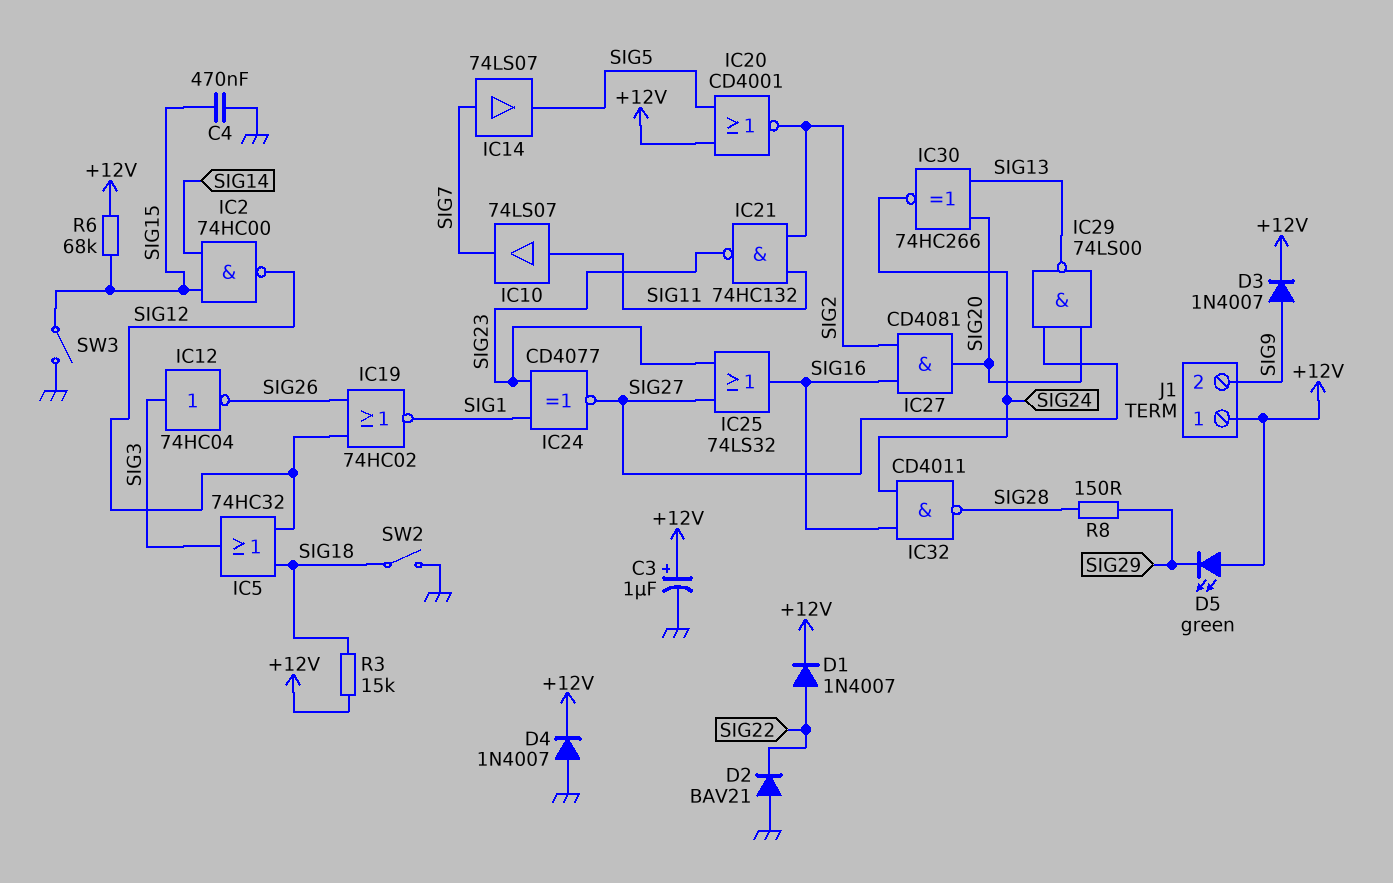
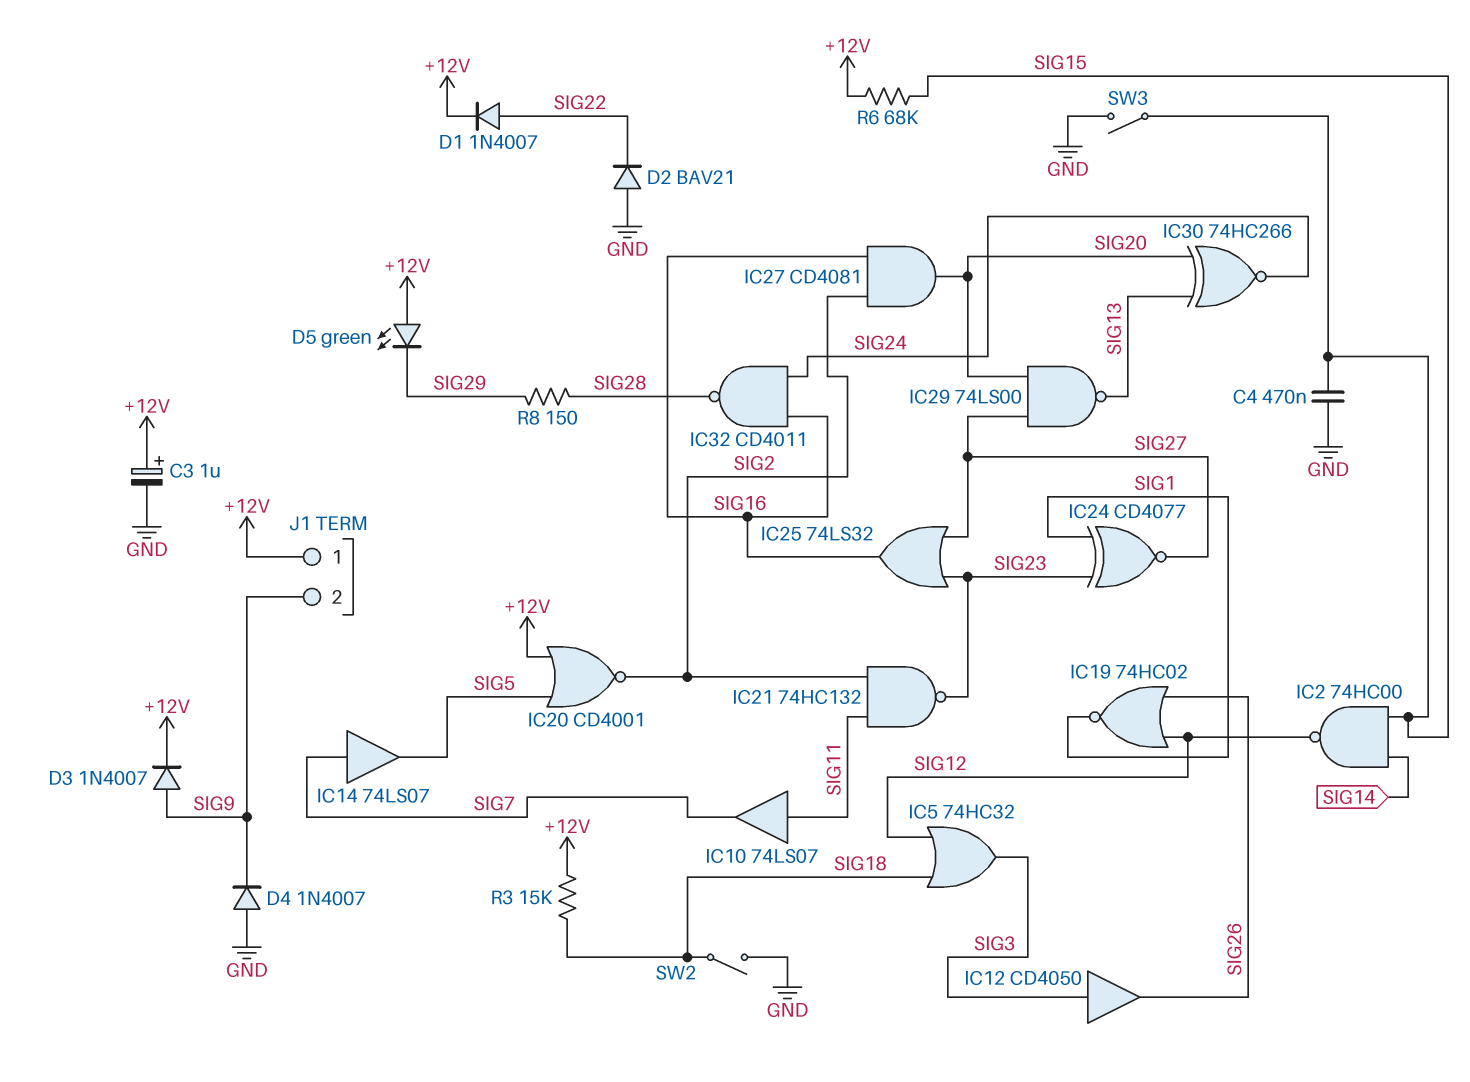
D4: diode 1N4007 (A GND, K +12V) -> diode 1N4007 (A GND, K SIG9)
IC12: NOT 74HC04 (in SIG3, out SIG26) -> buffer CD4050 (in SIG3, out SIG26)

